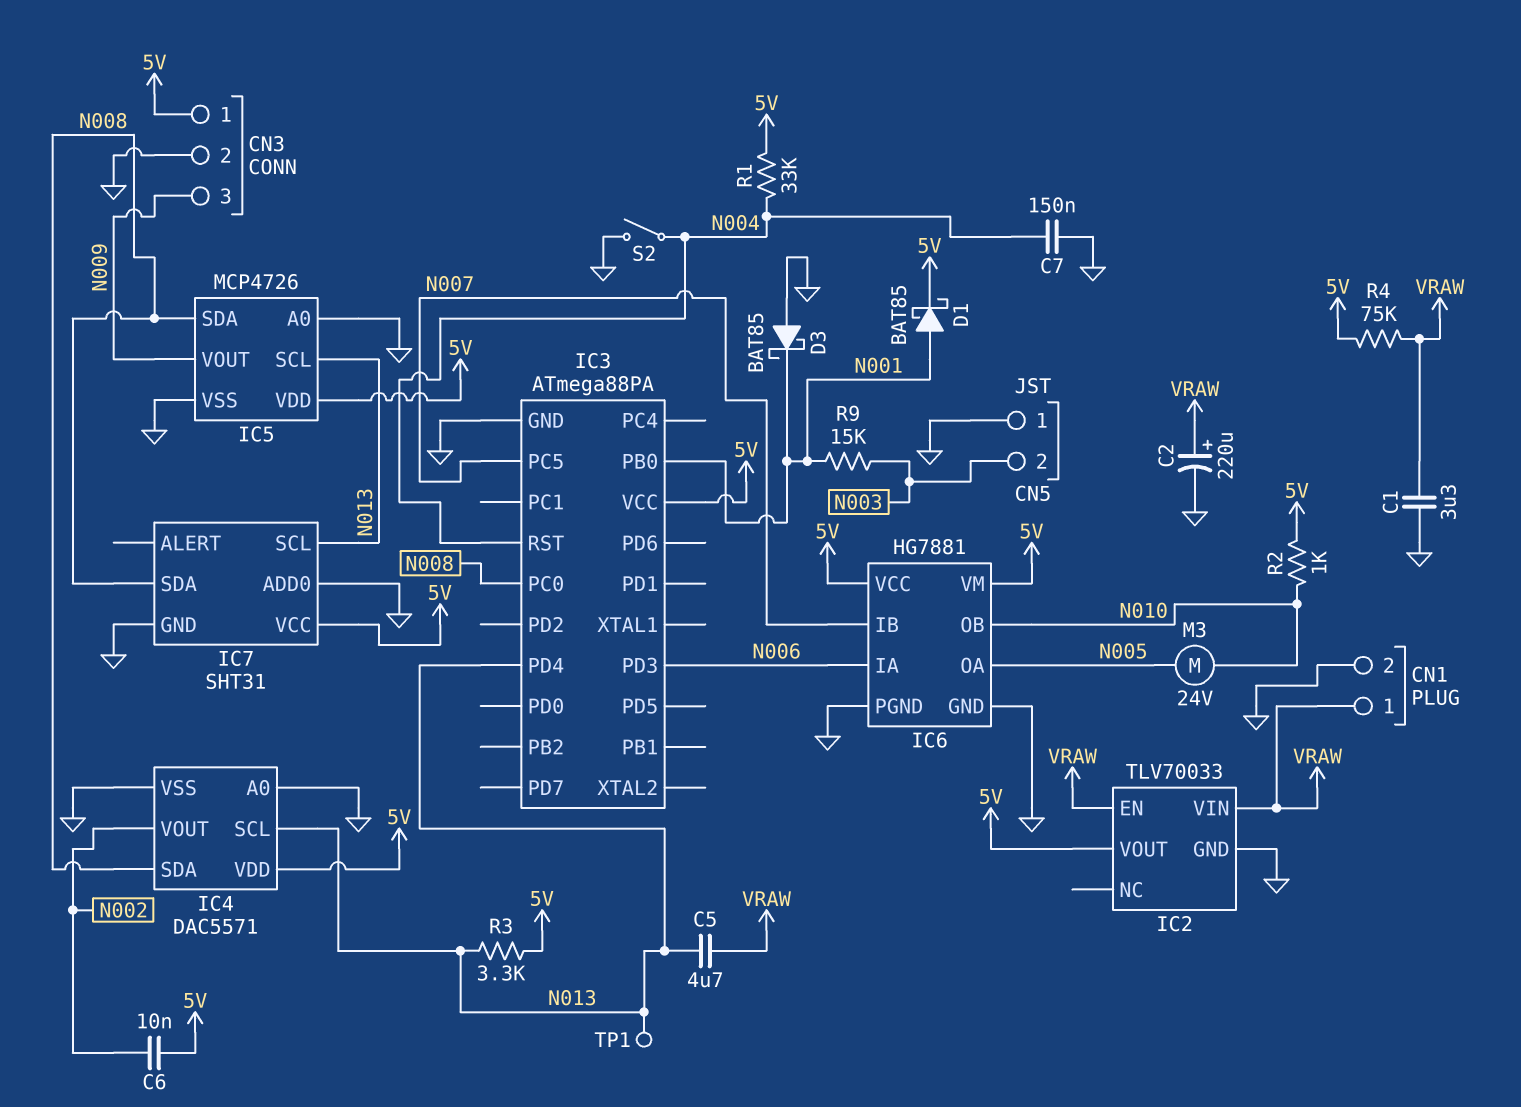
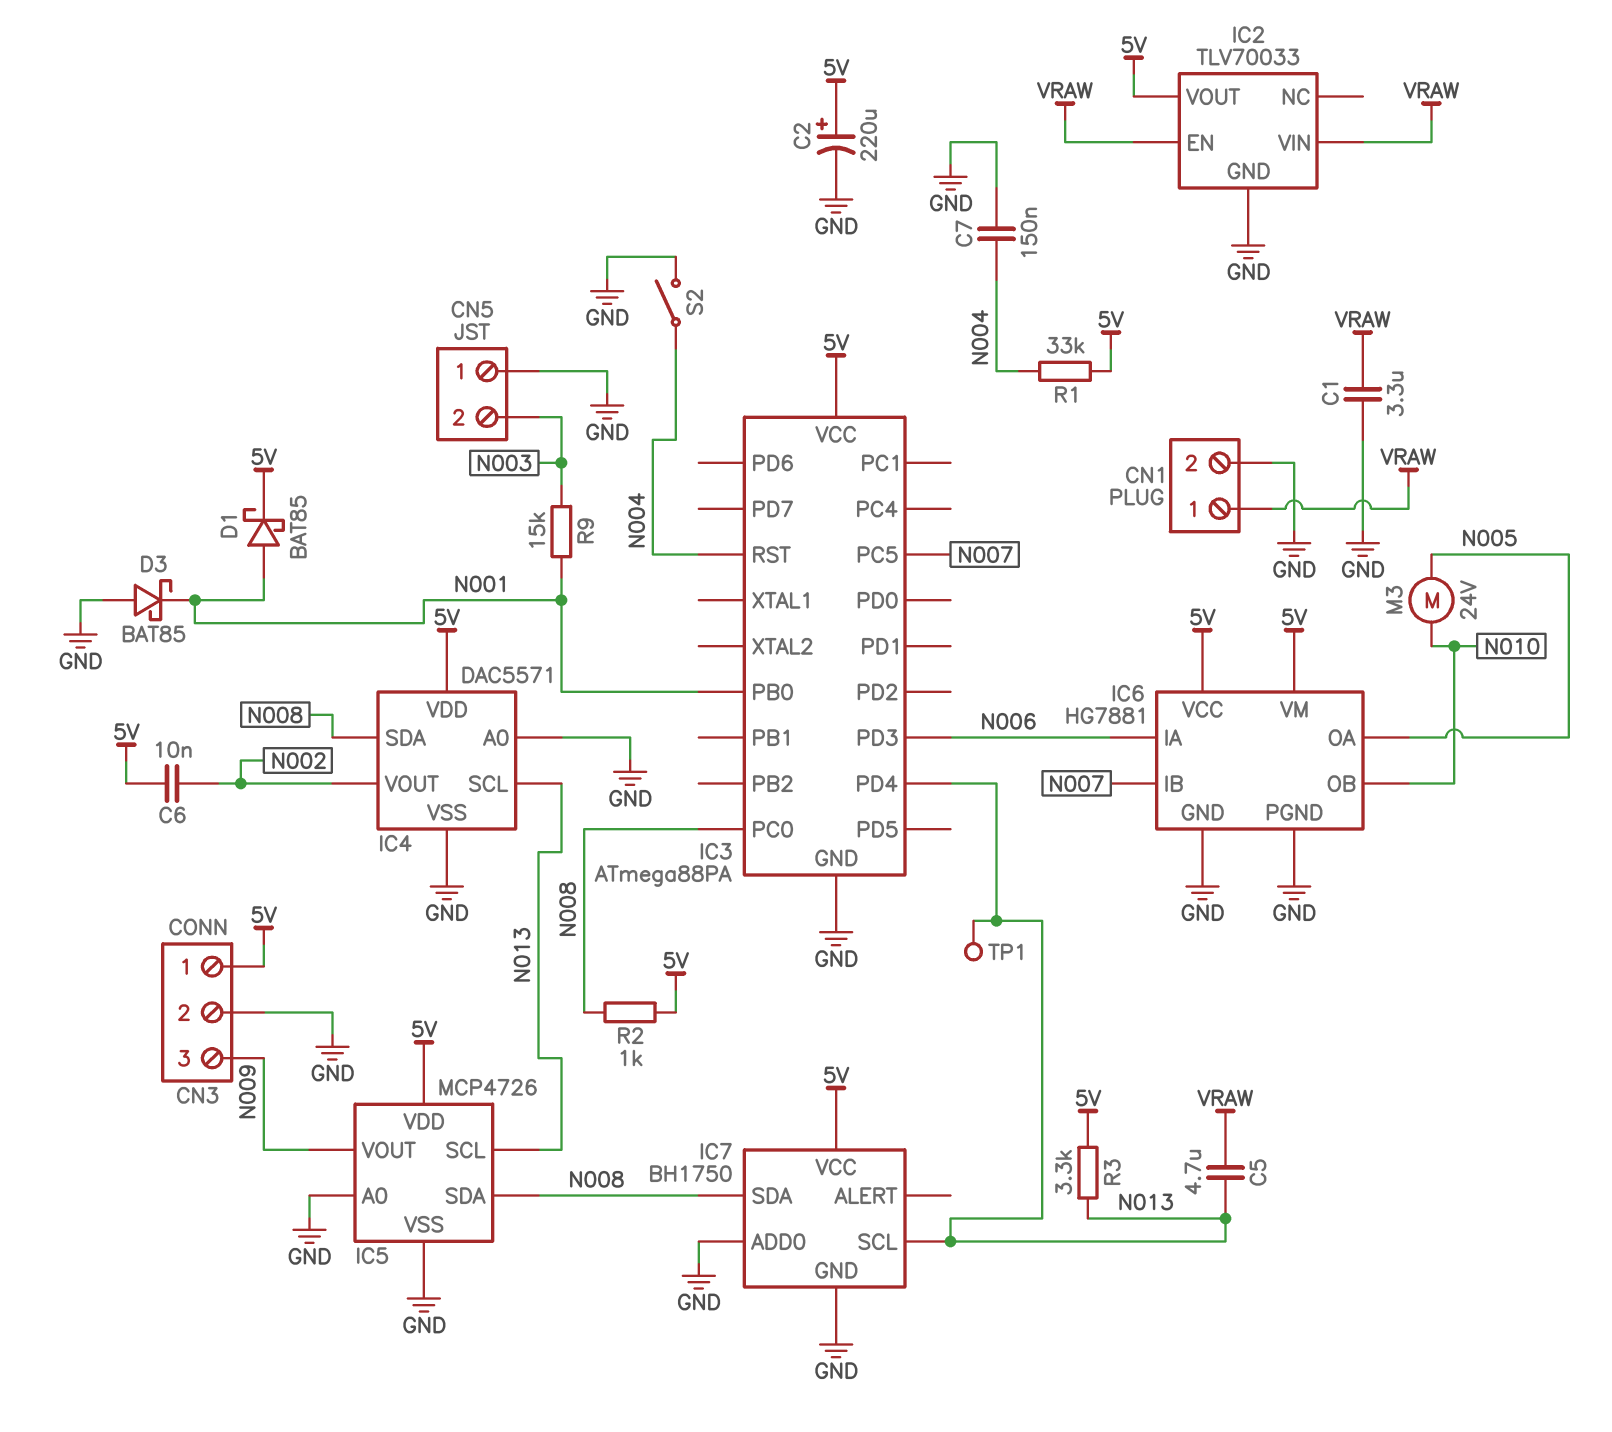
C2: 220uF (plus VRAW, minus GND) -> 220uF (plus 5V, minus GND)
IC7: SHT31 -> BH1750
R2: 1k (5V, N010) -> 1k (5V, N008)
R4: 75k (5V, VRAW) -> none

